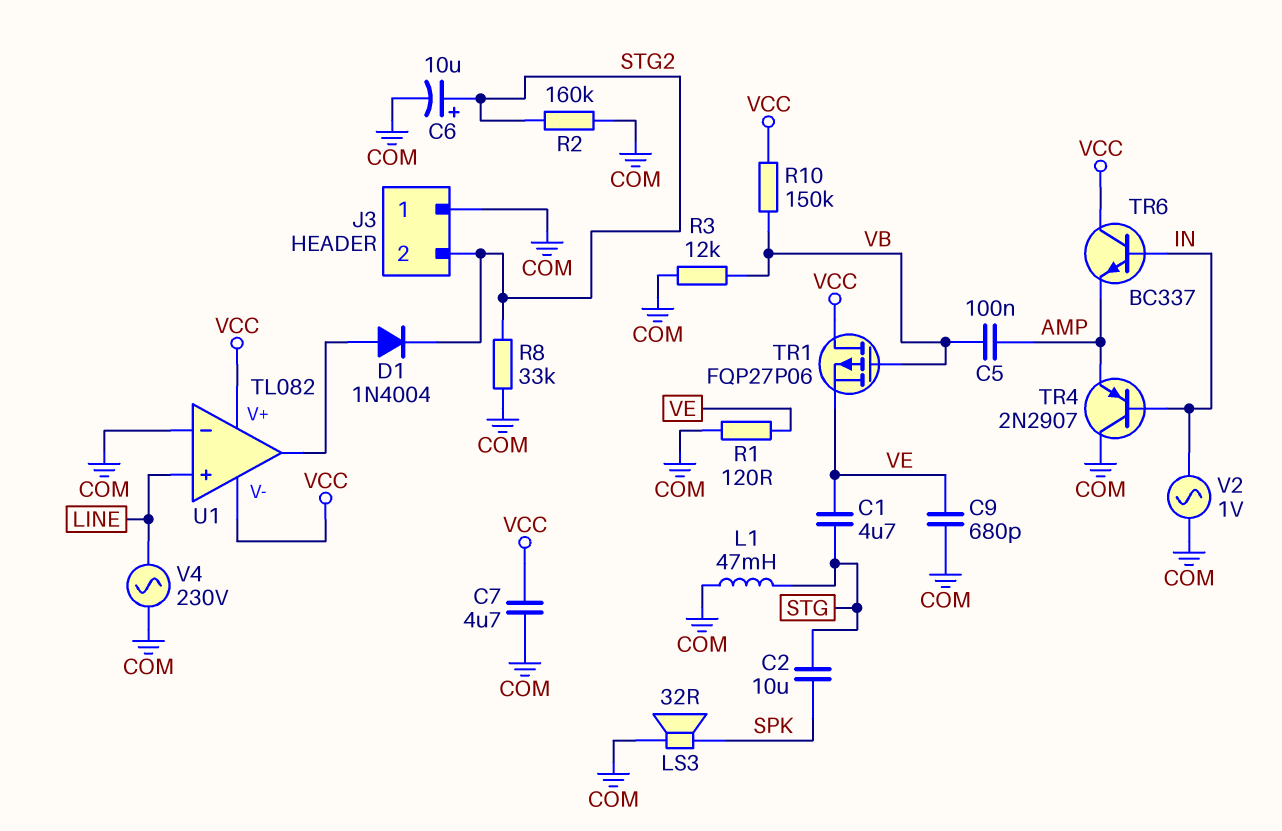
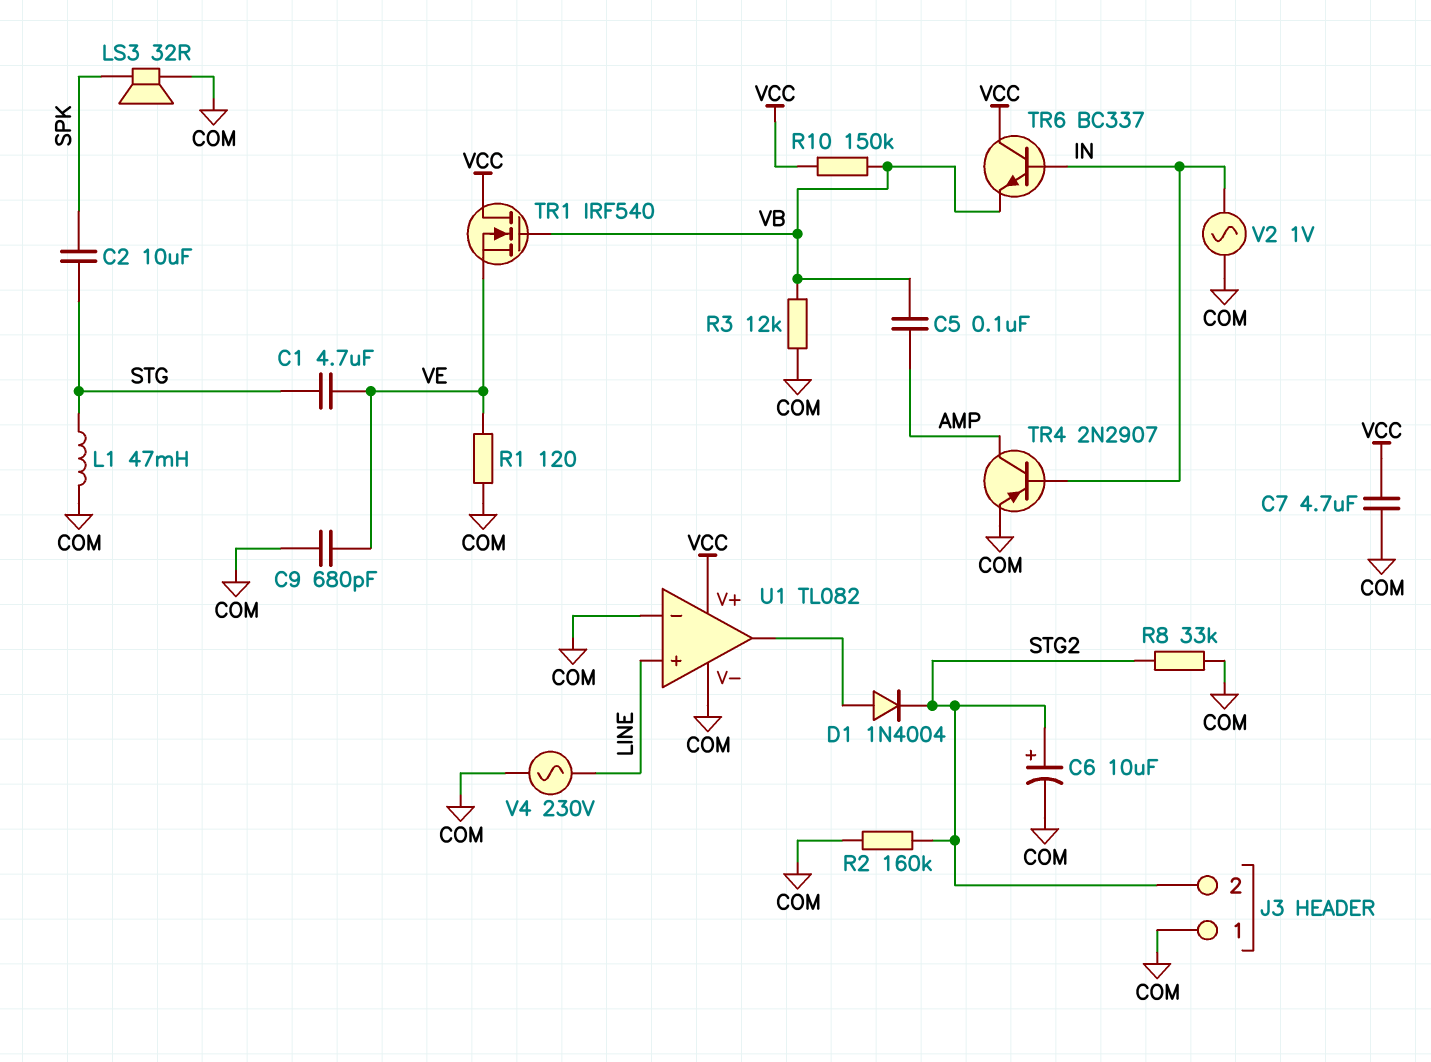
TR1: PMOS FQP27P06 (G VB, D VCC, S VE) -> NMOS IRF540 (G VB, D VCC, S VE)
TR4: PNP 2N2907 (B IN, C COM, E AMP) -> PNP 2N2907 (B IN, C AMP, E COM)
TR6: NPN BC337 (B IN, C VCC, E AMP) -> NPN BC337 (B IN, C VCC, E VB)
U1 pin V-: VCC -> COM

